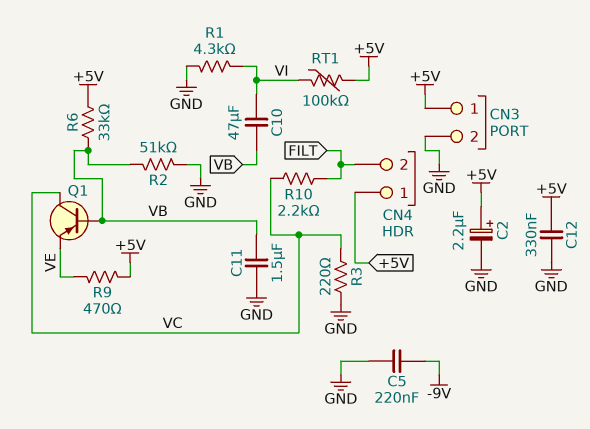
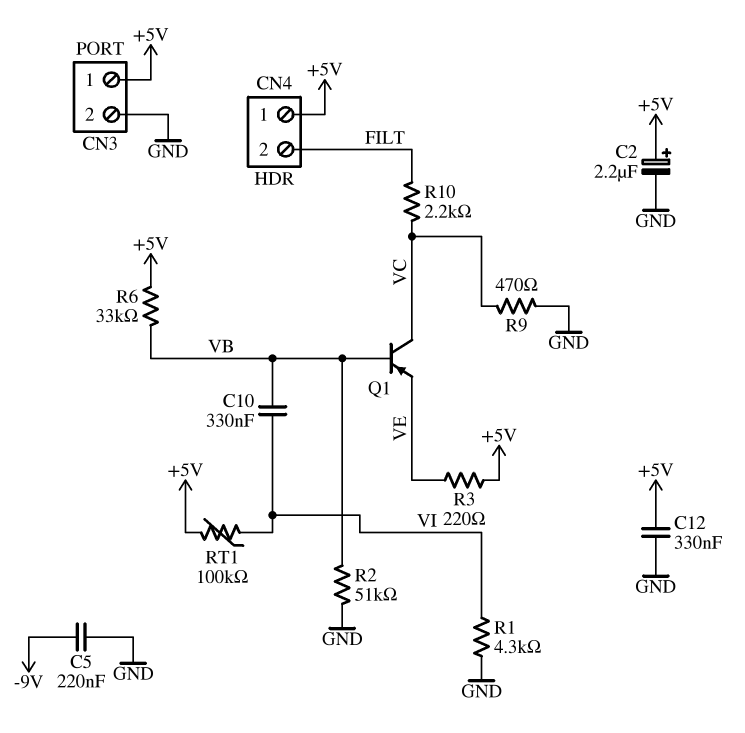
C10: 47uF (VB, VI) -> 330nF (VB, VI)
C11: 1.5uF (GND, VB) -> none
R3: 220 (GND, VC) -> 220 (+5V, VE)
R9: 470 (+5V, VE) -> 470 (GND, VC)

